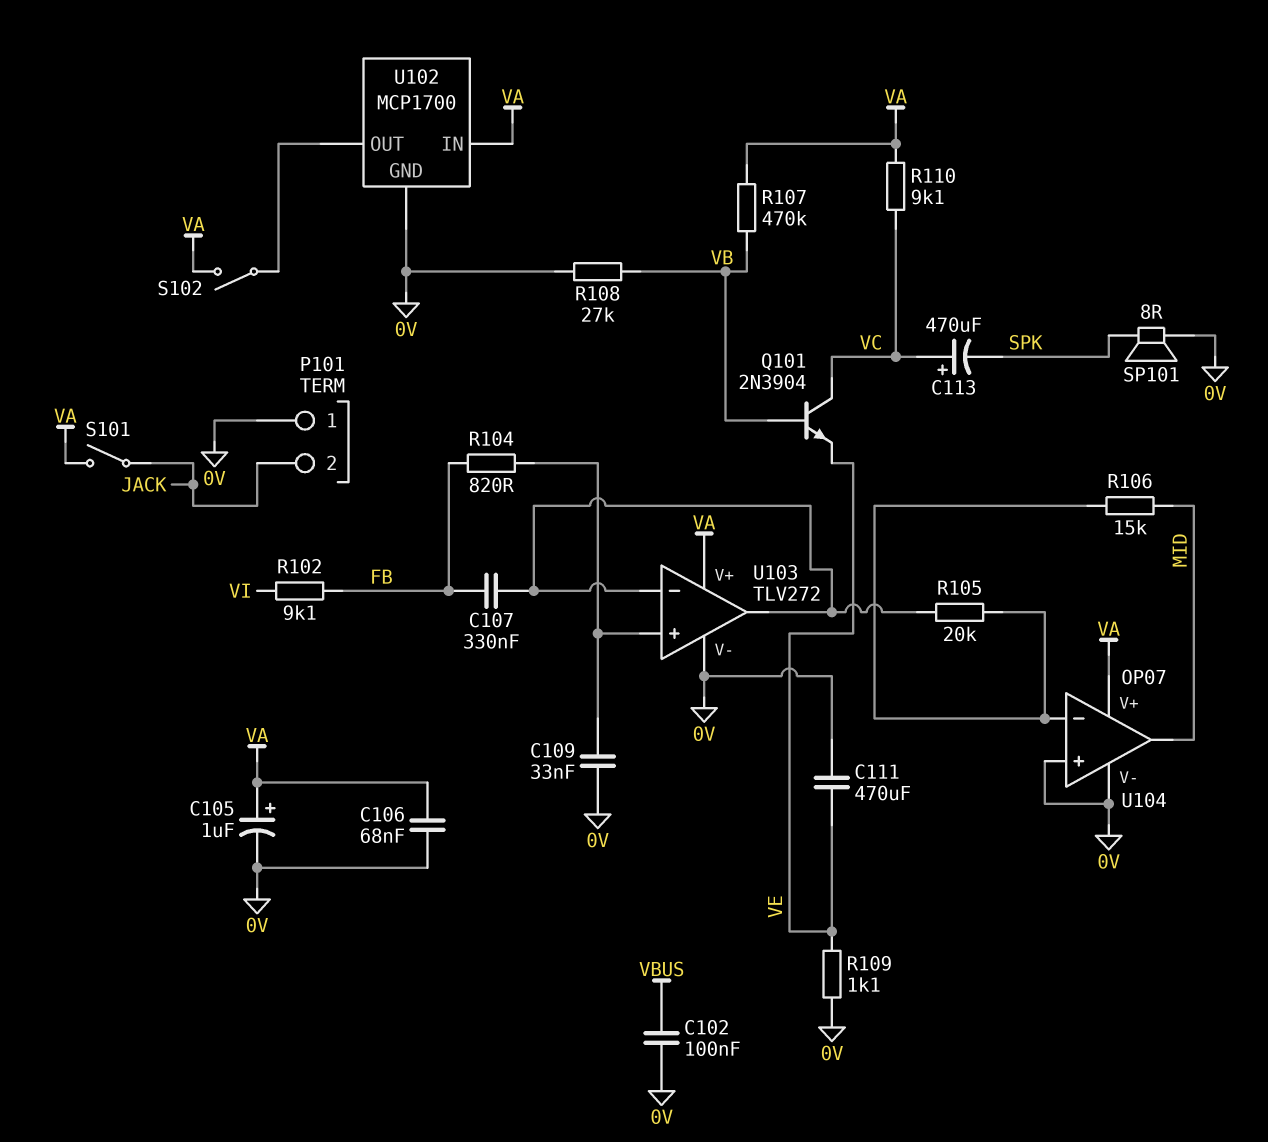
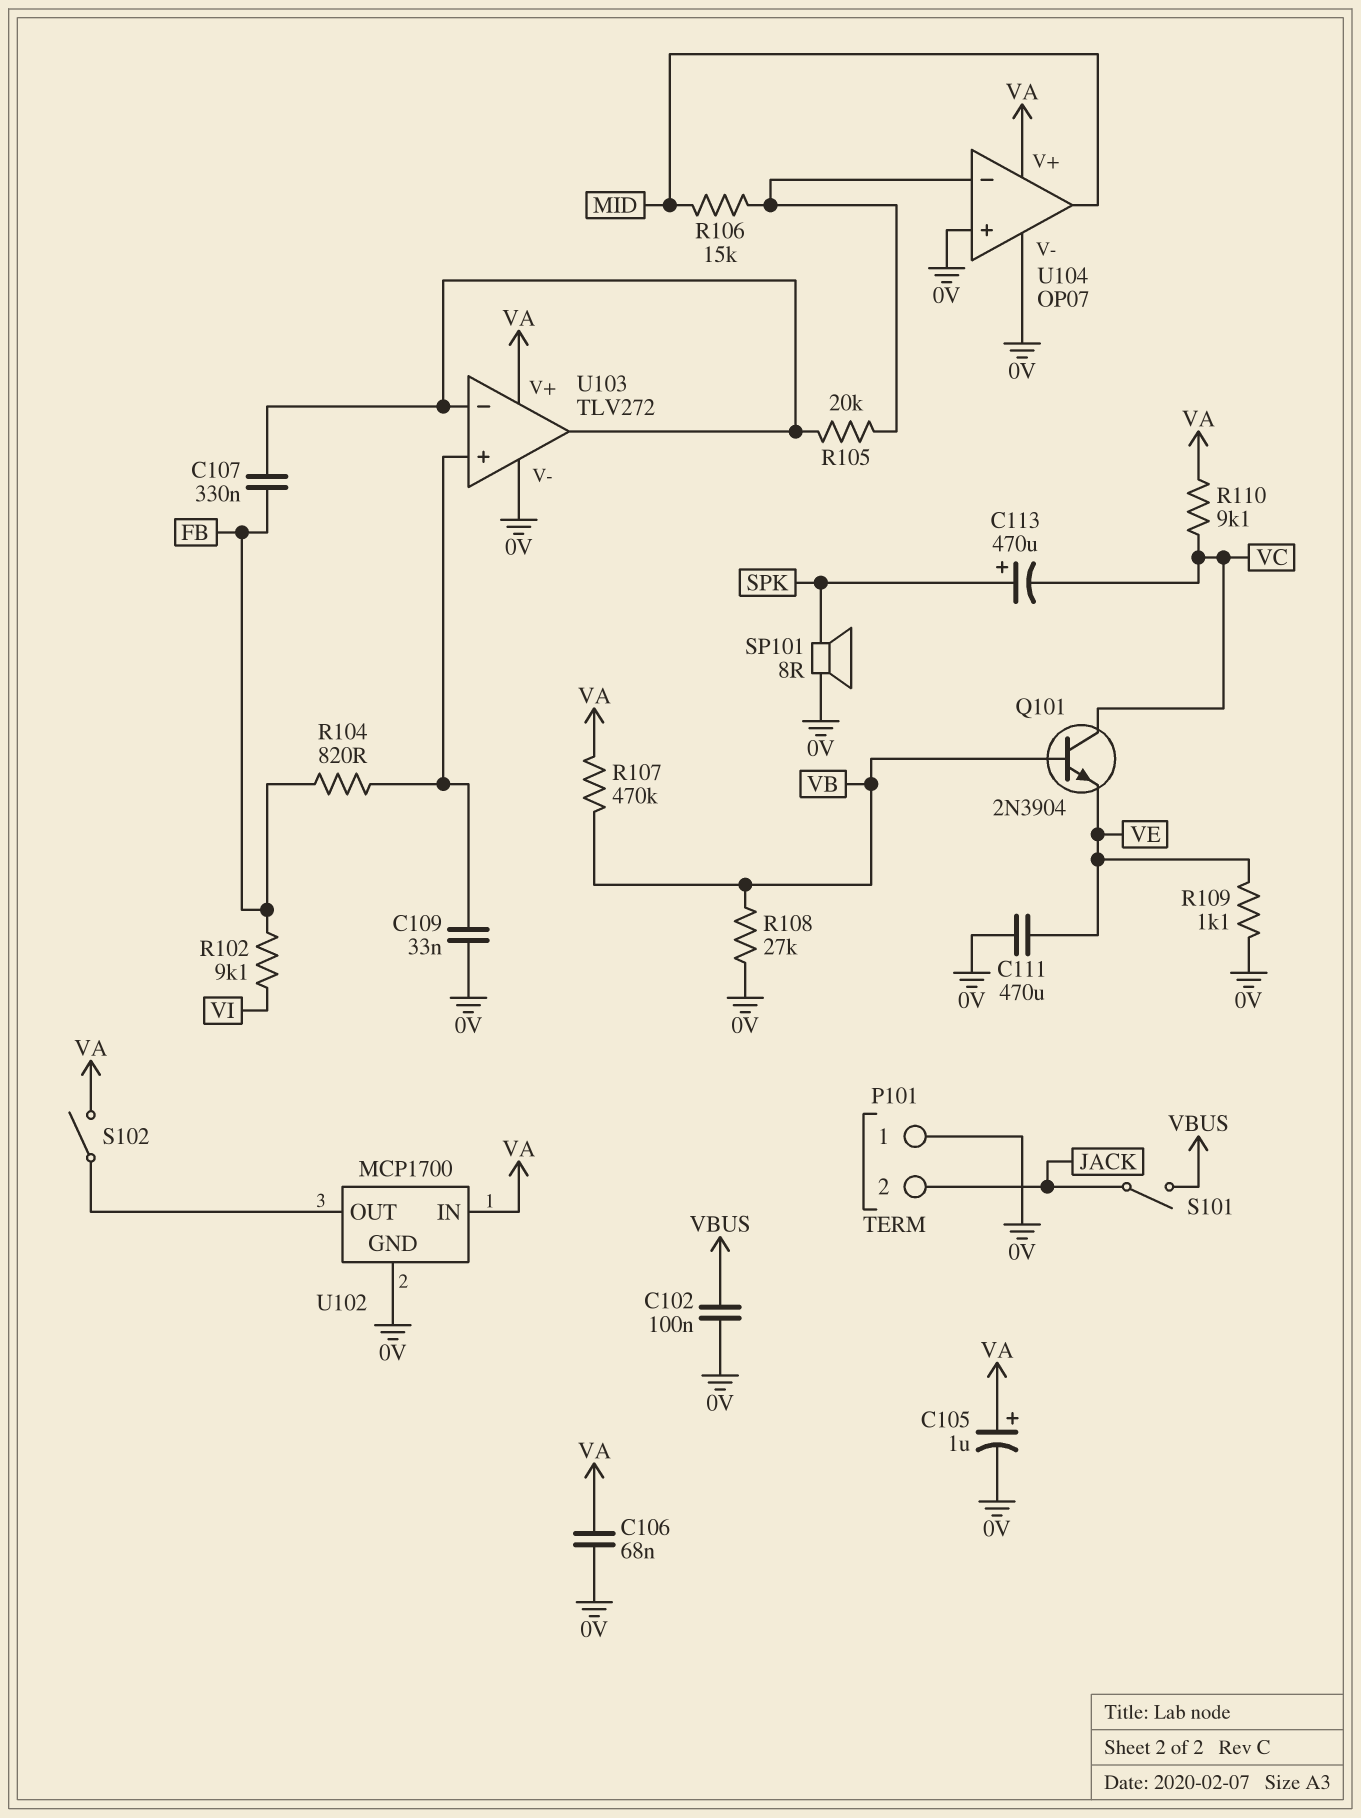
C113: 470uF (plus VC, minus SPK) -> 470uF (plus SPK, minus VC)
S101: switch (JACK, VA) -> switch (JACK, VBUS)

